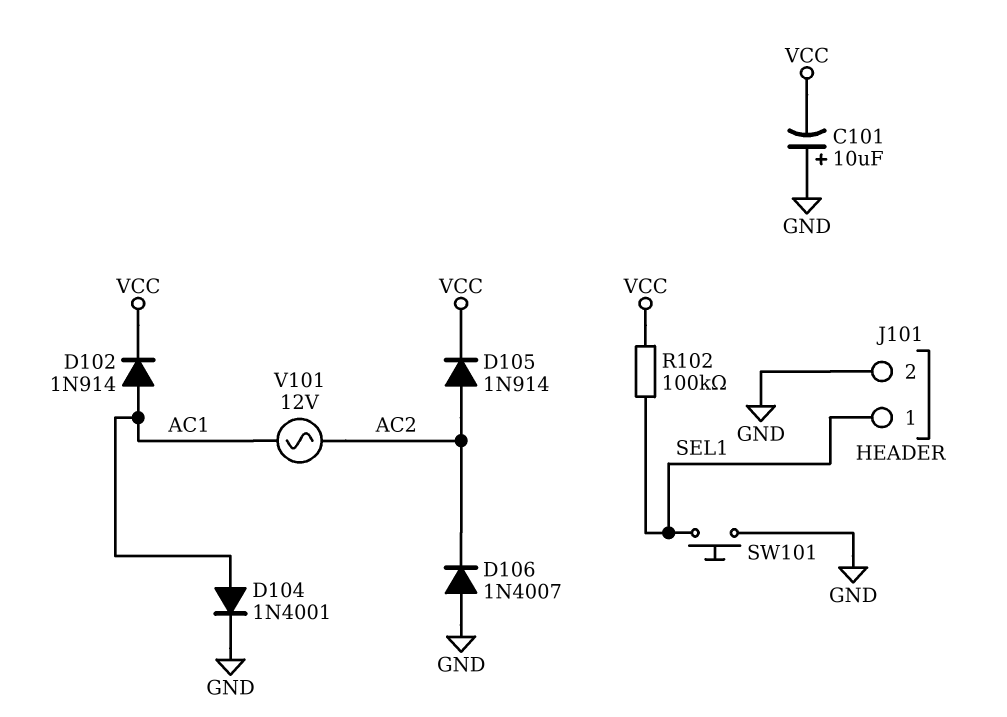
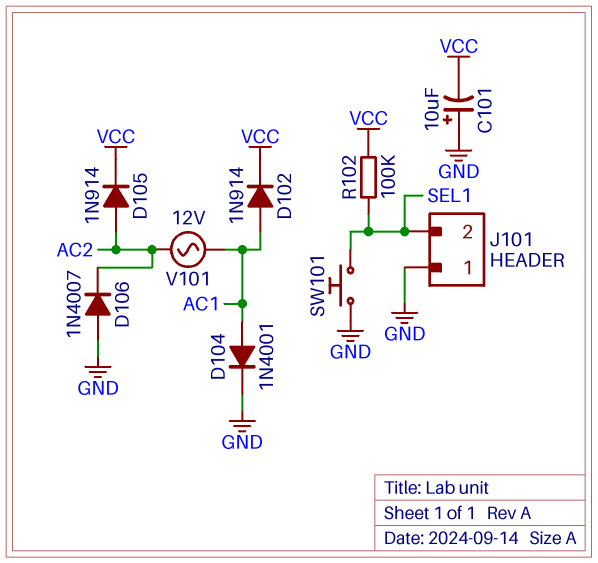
J101 pin 1: SEL1 -> GND
J101 pin 2: GND -> SEL1

